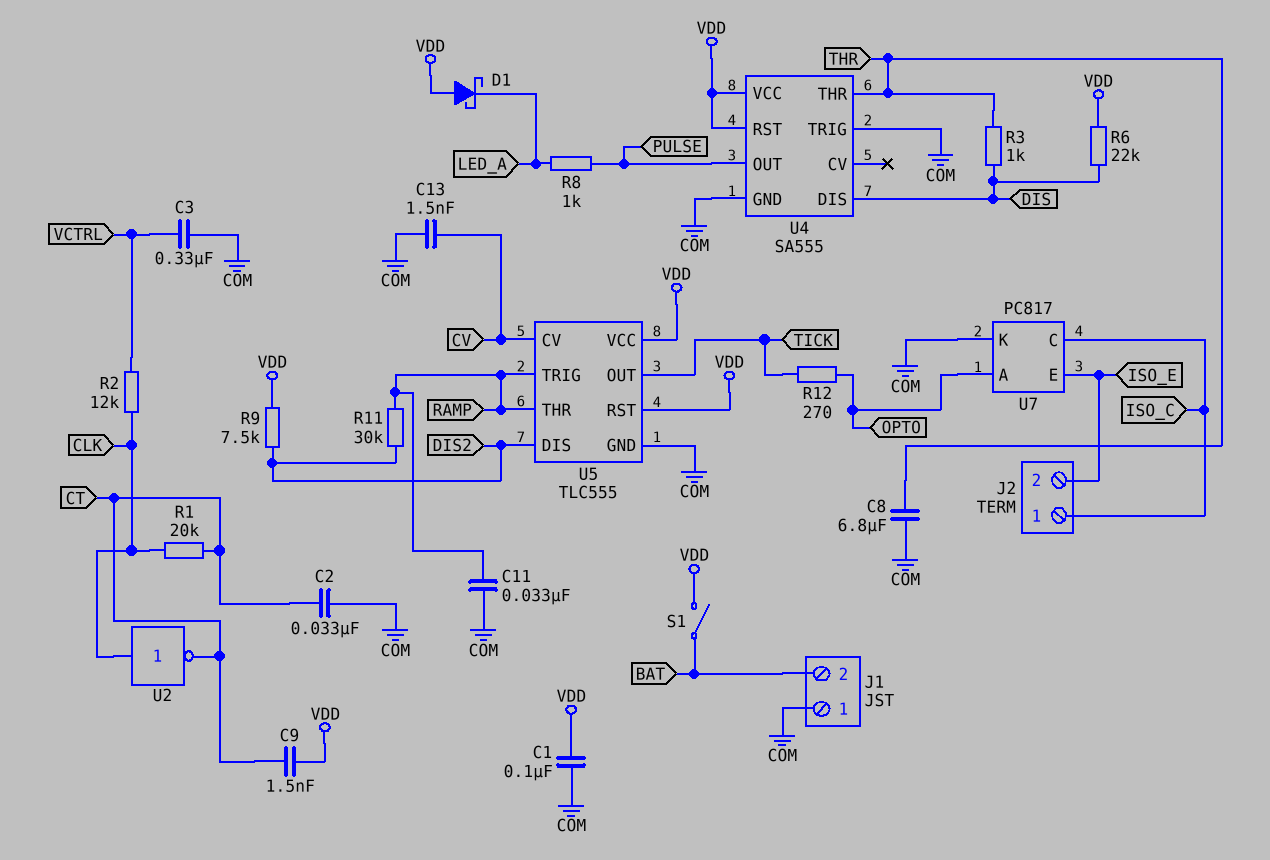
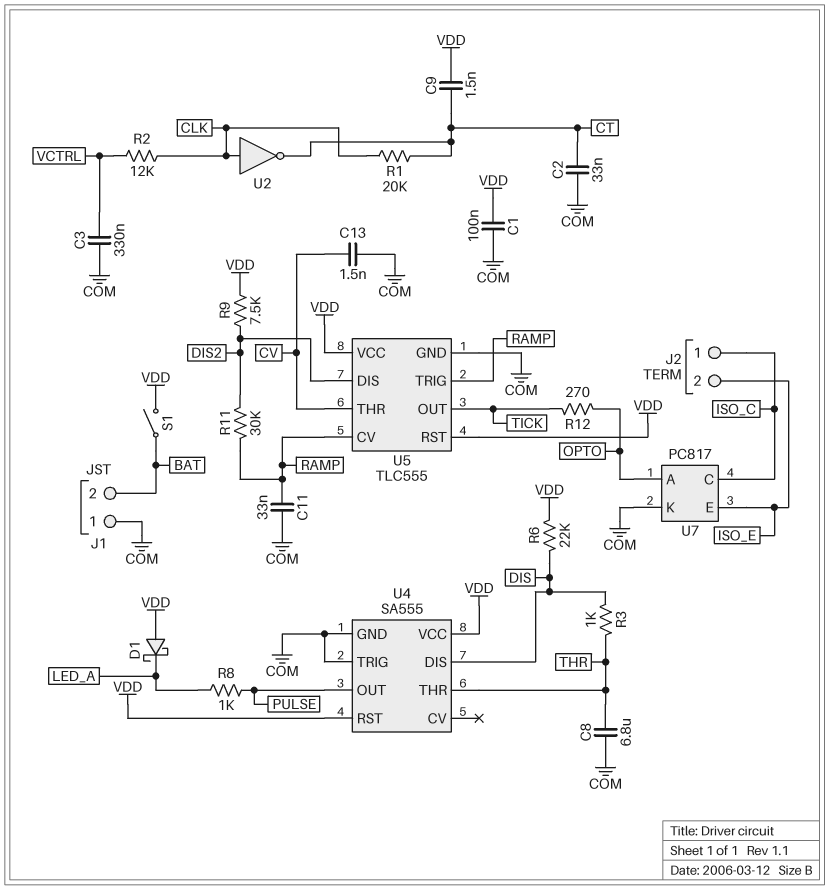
U5 pin CV: CV -> RAMP
U5 pin THR: RAMP -> CV

